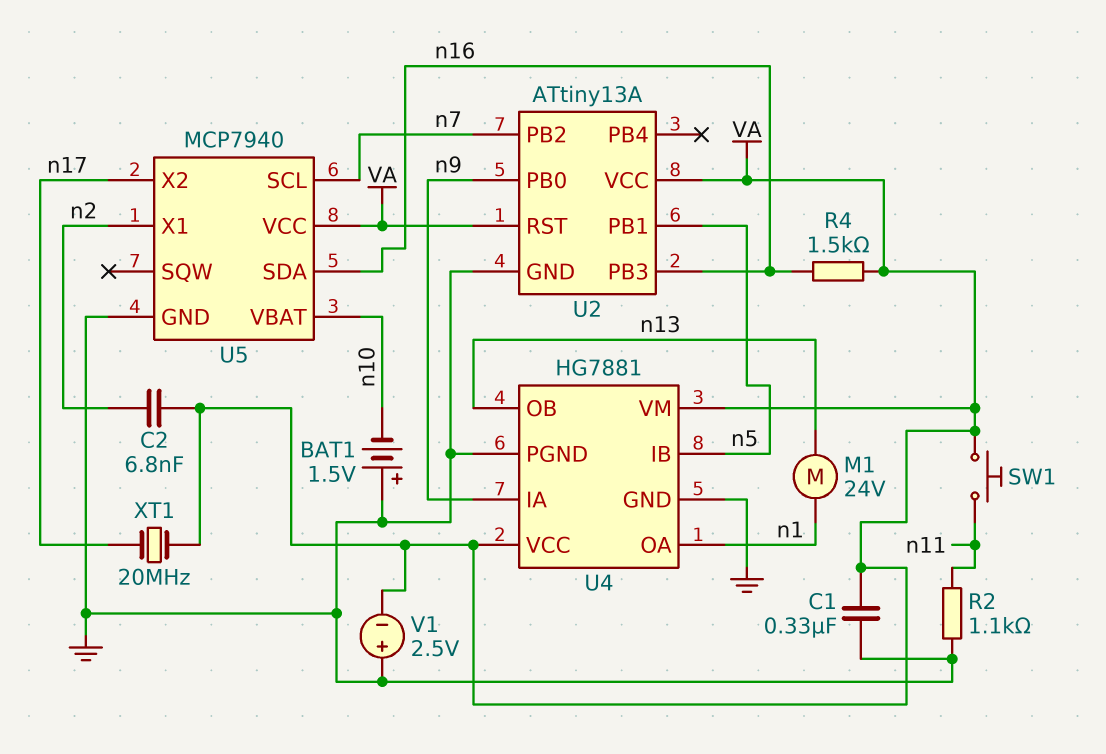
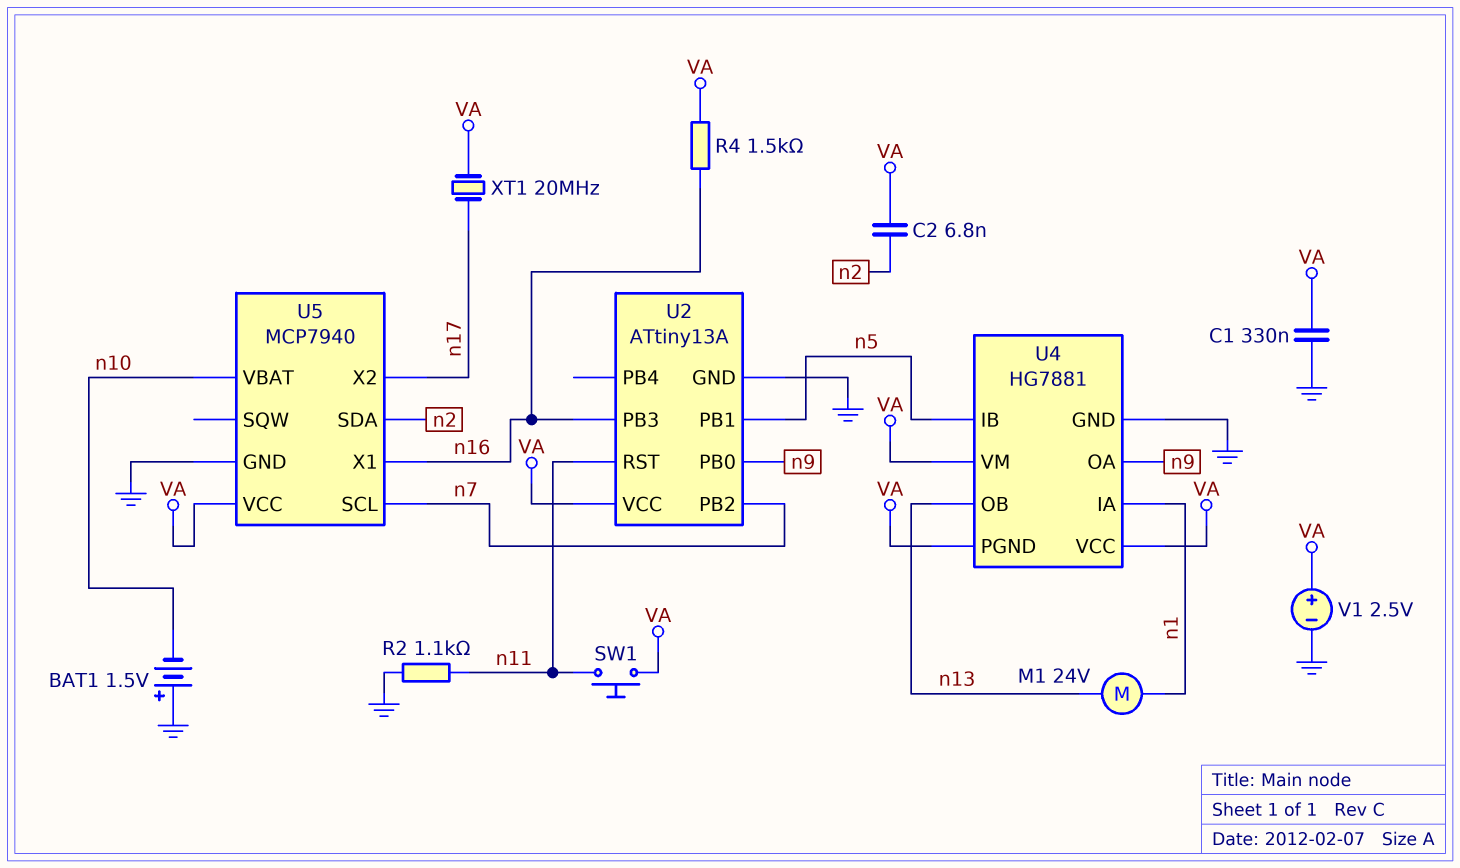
U2 pin RST: VA -> n11
U4 pin IA: n9 -> n1
U4 pin OA: n1 -> n9
U4 pin PGND: GND -> VA
U5 pin SDA: n16 -> n2
U5 pin X1: n2 -> n16
V1: 2.5V (plus GND, minus VA) -> 2.5V (plus VA, minus GND)

